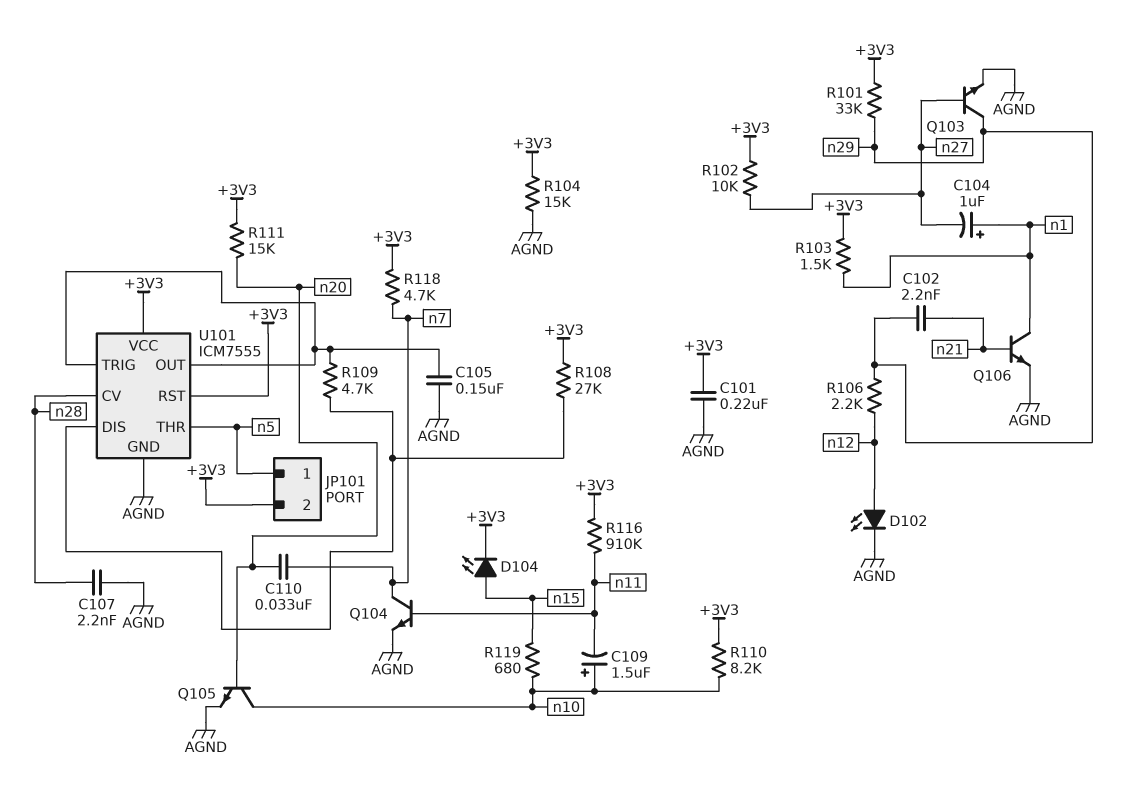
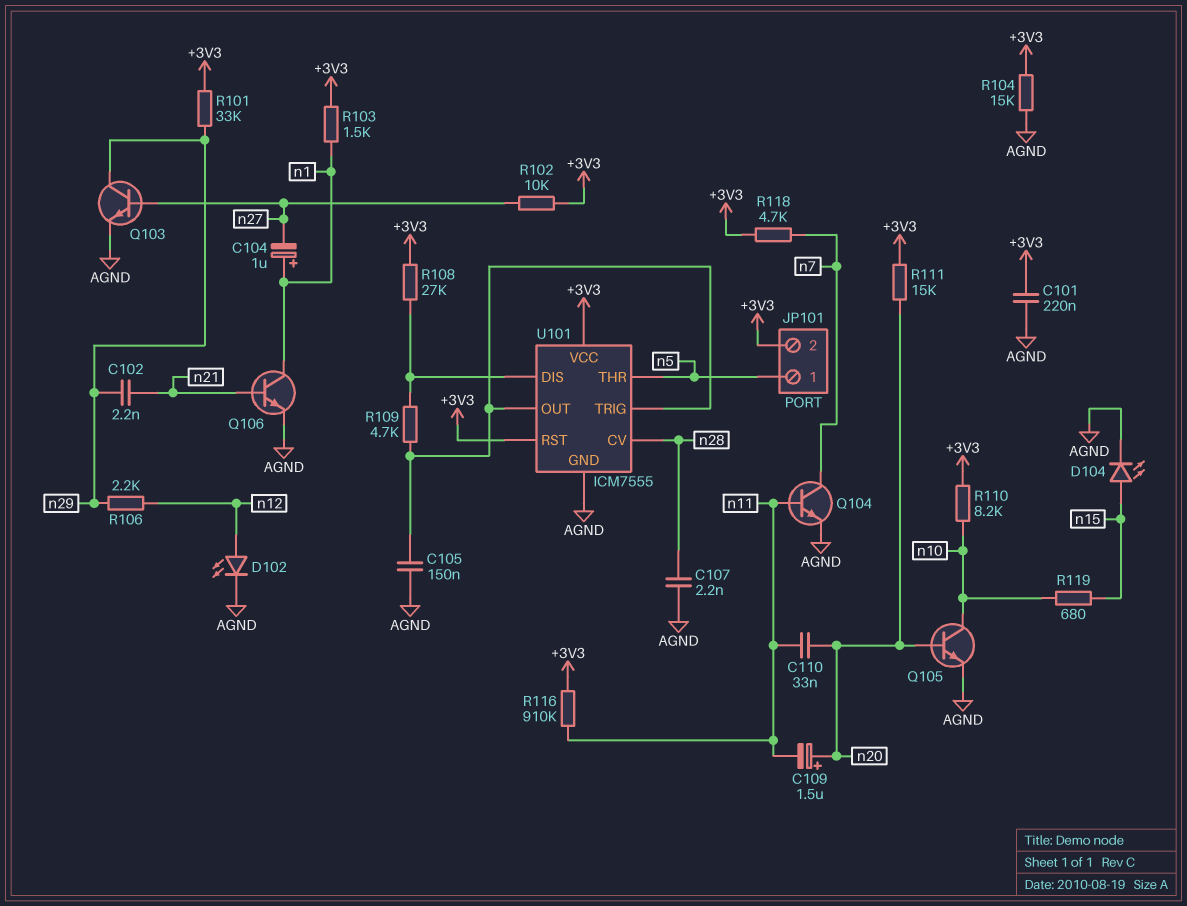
C109: 1.5uF (plus n10, minus n11) -> 1.5uF (plus n20, minus n11)
C110: 33nF (n7, n20) -> 33nF (n11, n20)
D104: LED (A n15, K +3V3) -> LED (A n15, K AGND)

